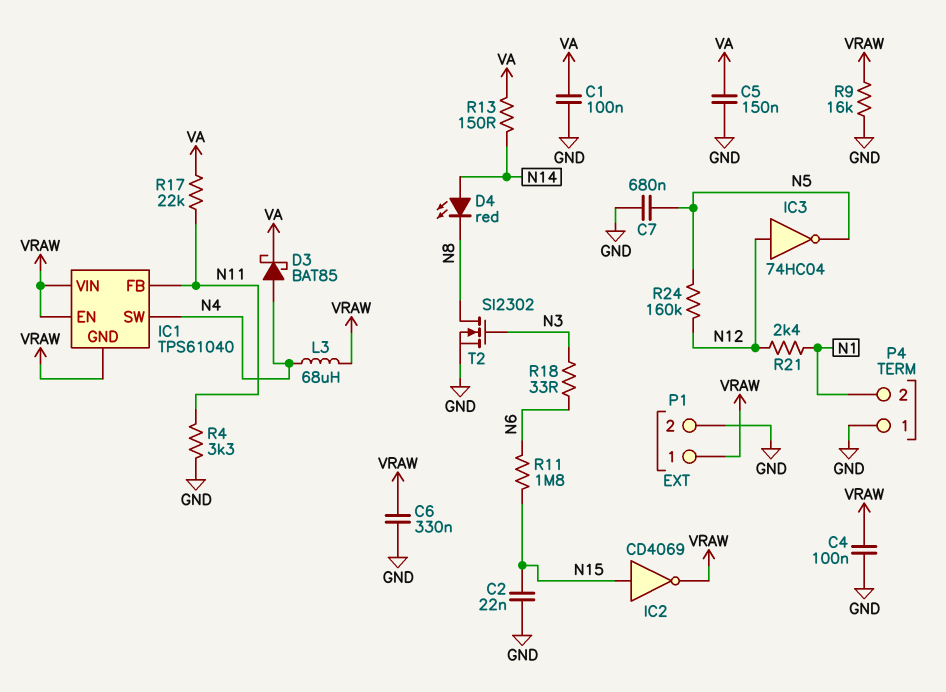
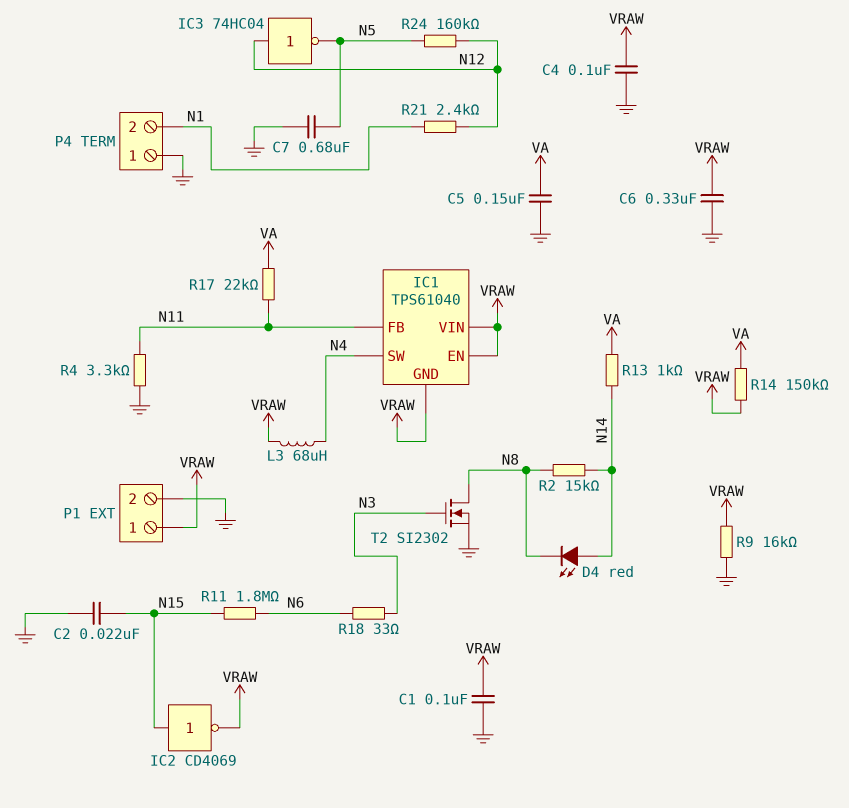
C1: 100nF (GND, VA) -> 100nF (GND, VRAW)
D3: schottky BAT85 (A N4, K VA) -> none
R2: none -> 15k (N8, N14)
R13: 150 (N14, VA) -> 1k (N14, VA)
R14: none -> 150k (VA, VRAW)

